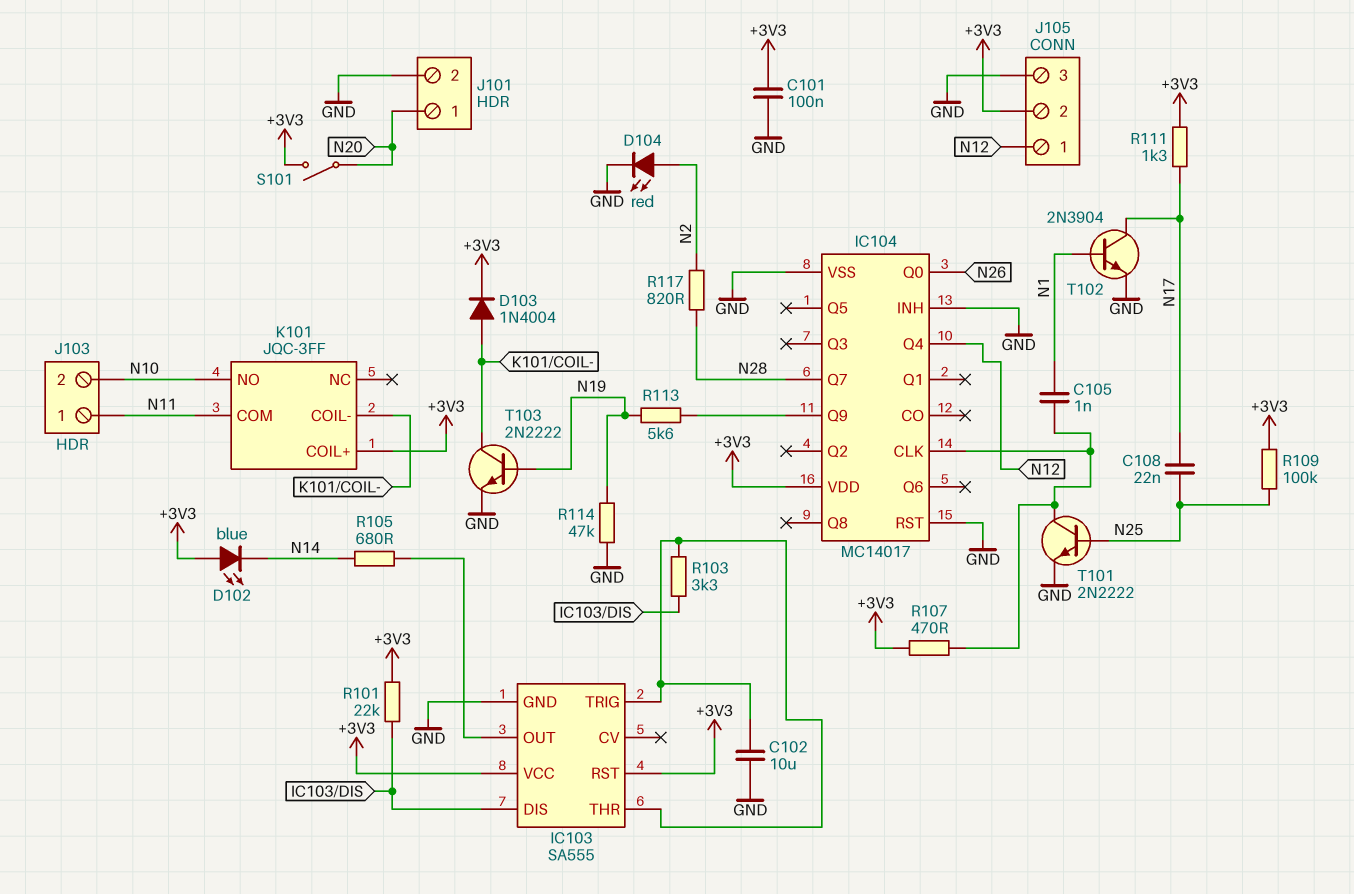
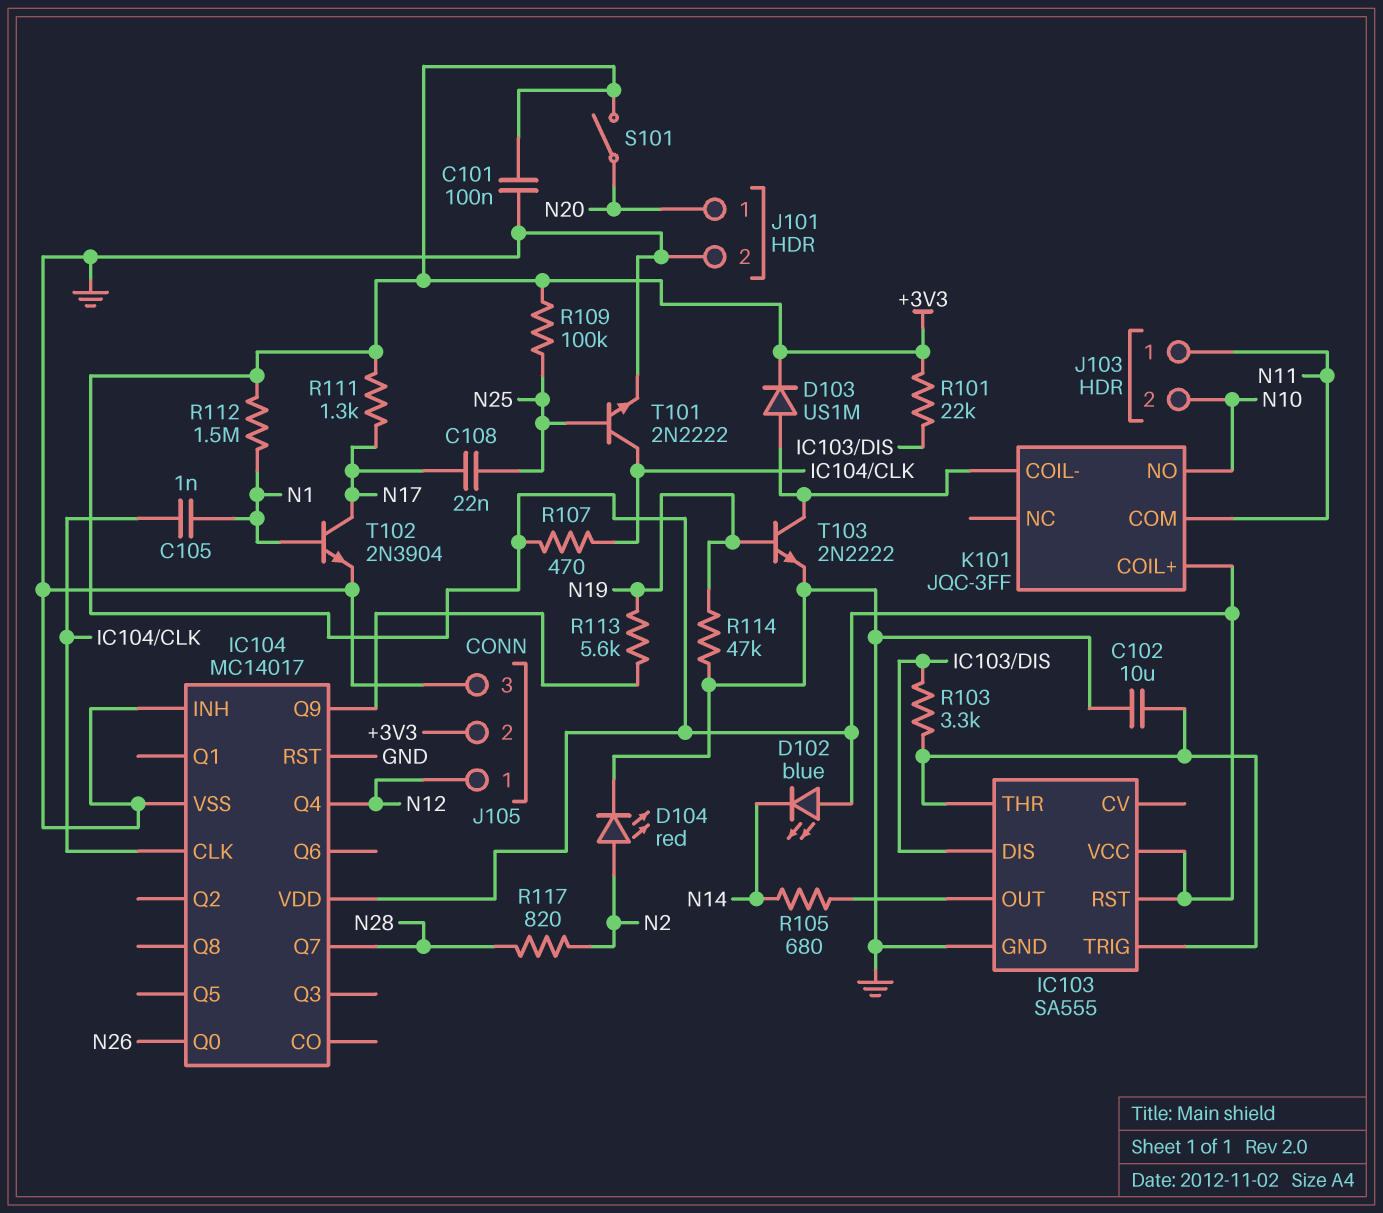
D103: diode 1N4004 (A K101/COIL-, K +3V3) -> diode US1M (A K101/COIL-, K +3V3)
R112: none -> 1.5M (+3V3, N1)

